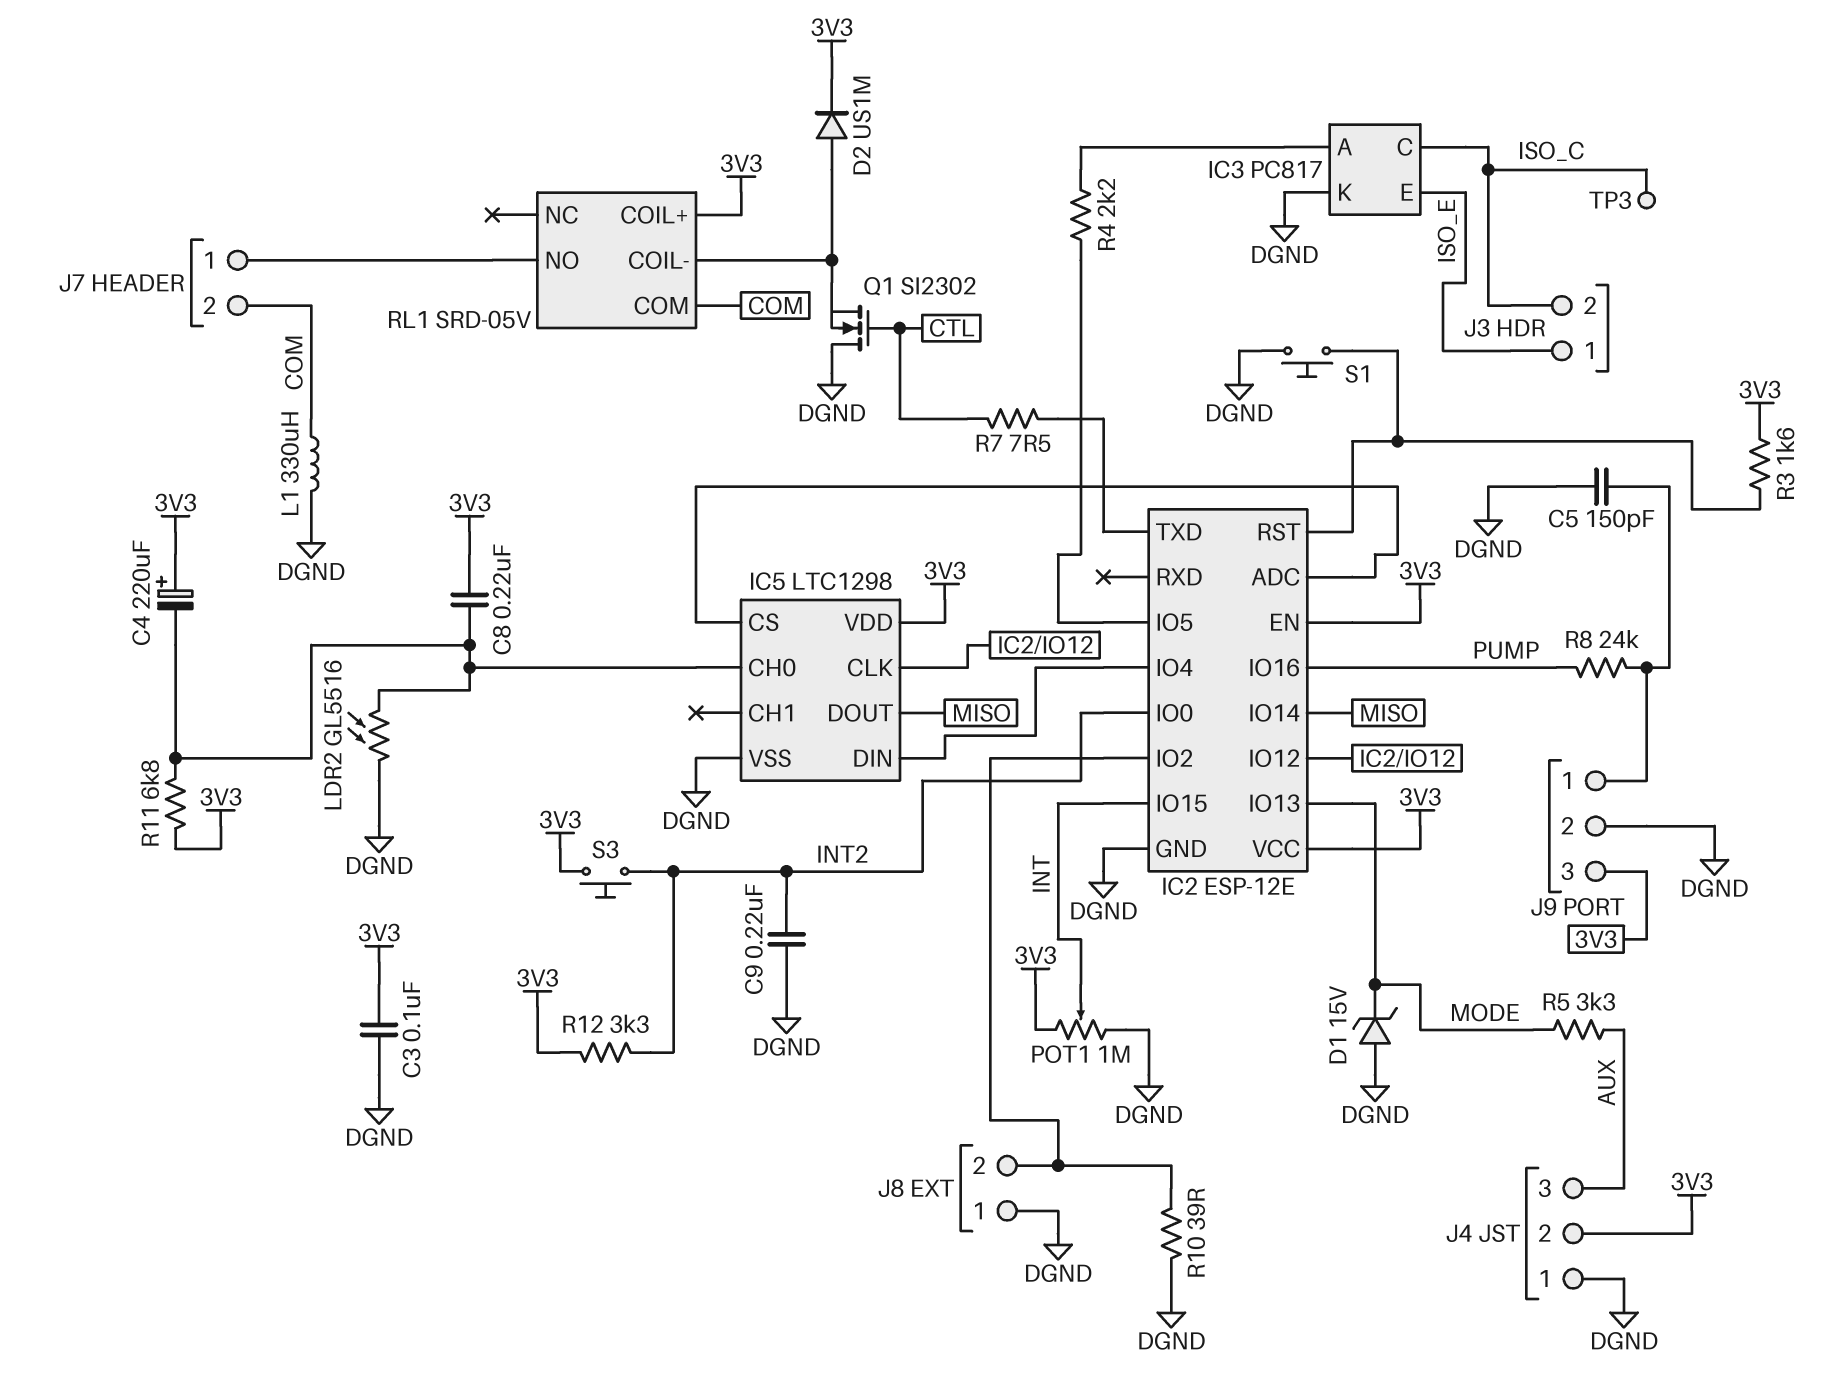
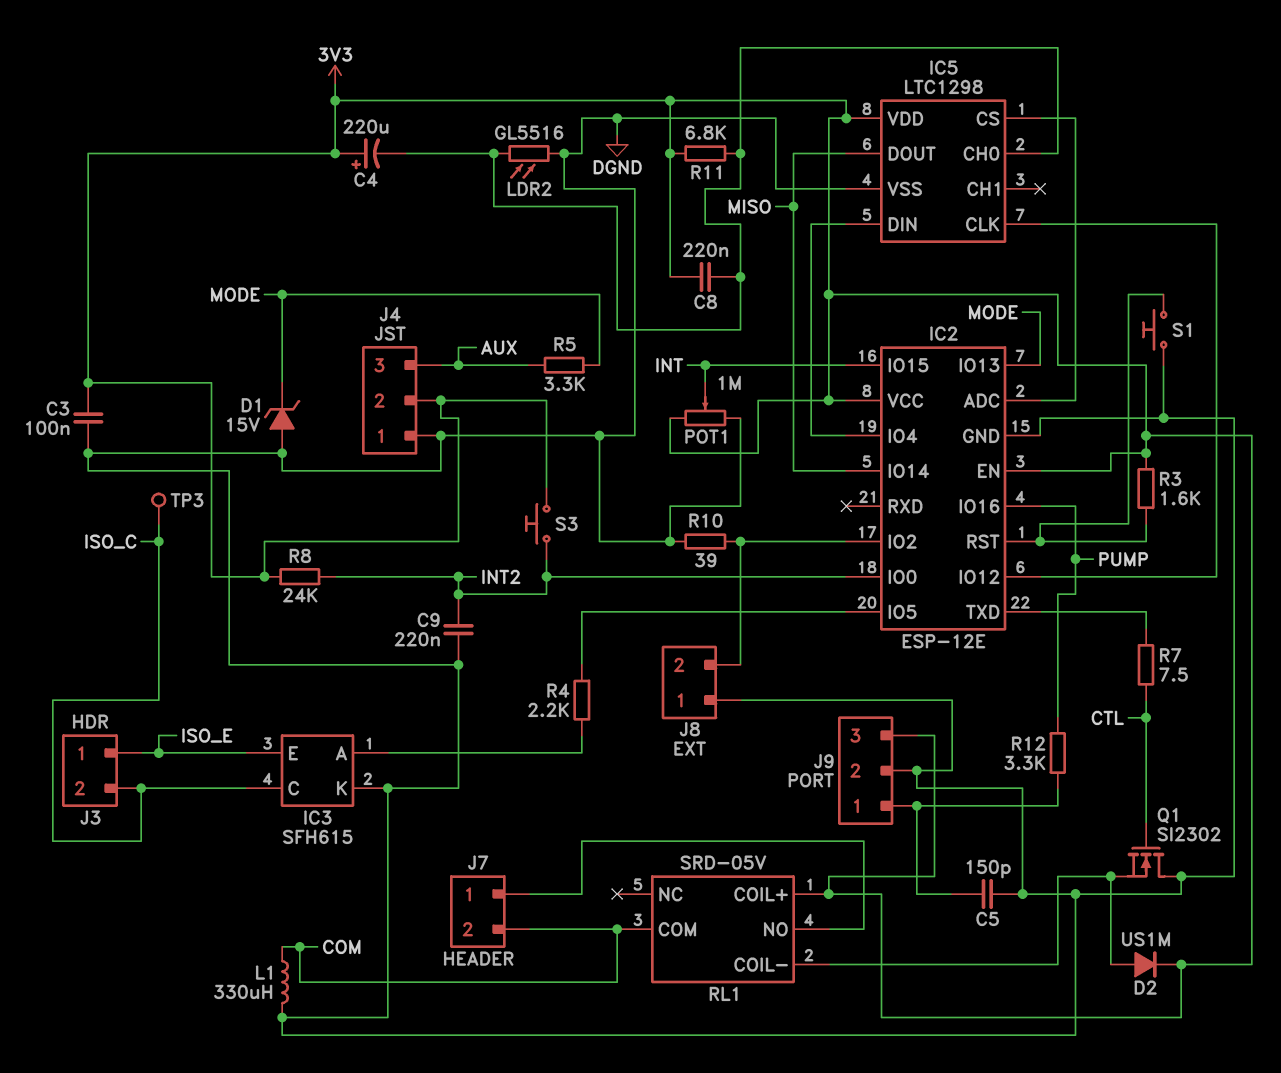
IC3: PC817 -> SFH615
R8: 24k (J9/1, PUMP) -> 24k (3V3, INT2)
R12: 3.3k (3V3, INT2) -> 3.3k (J9/1, PUMP)

